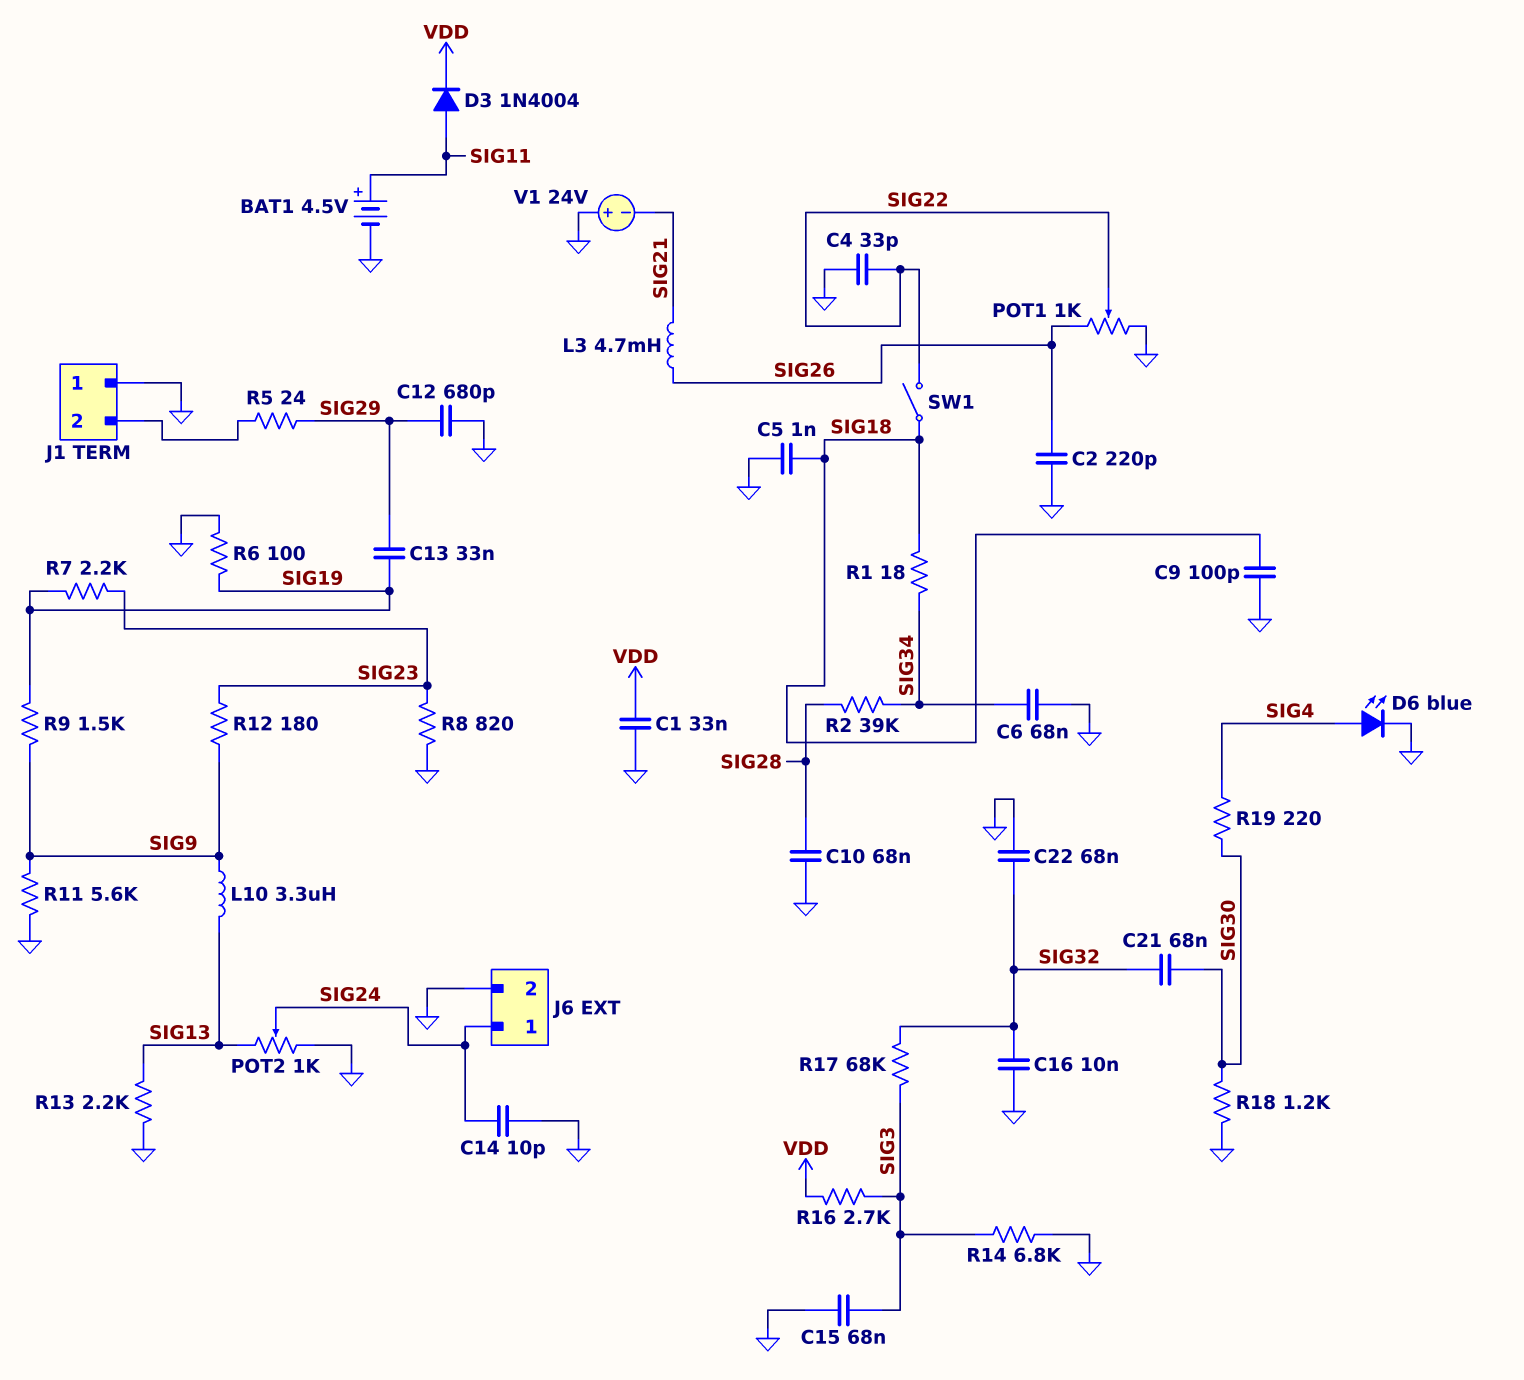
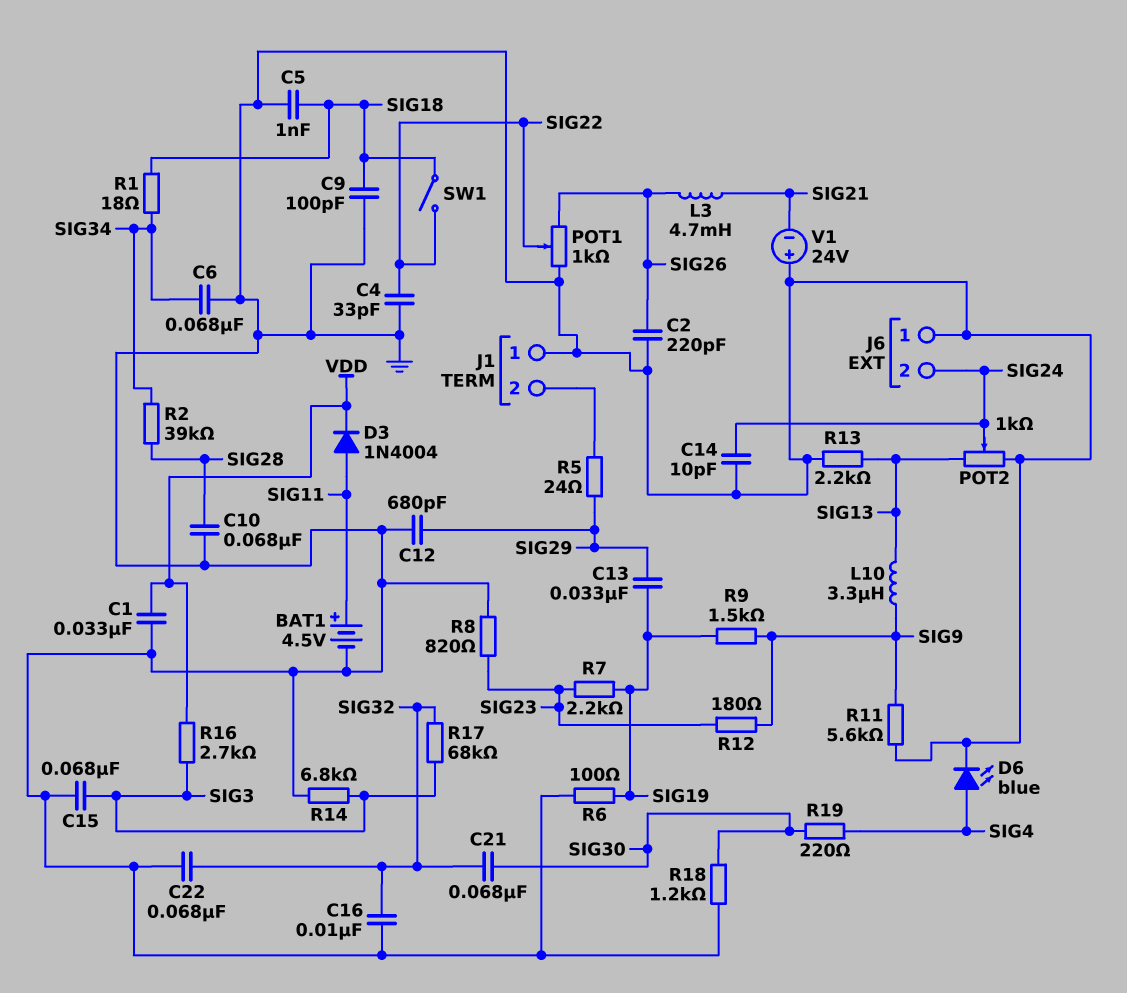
J6 pin 1: SIG24 -> GND
J6 pin 2: GND -> SIG24

